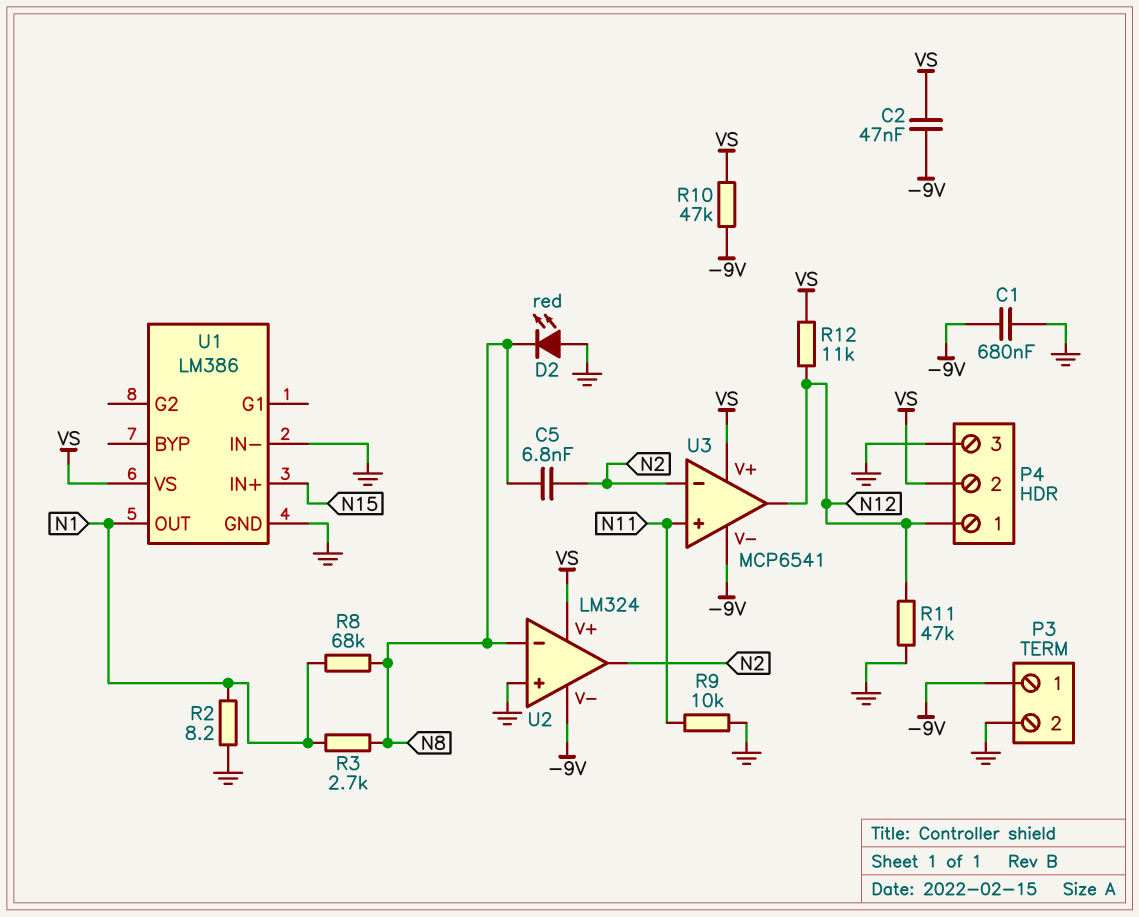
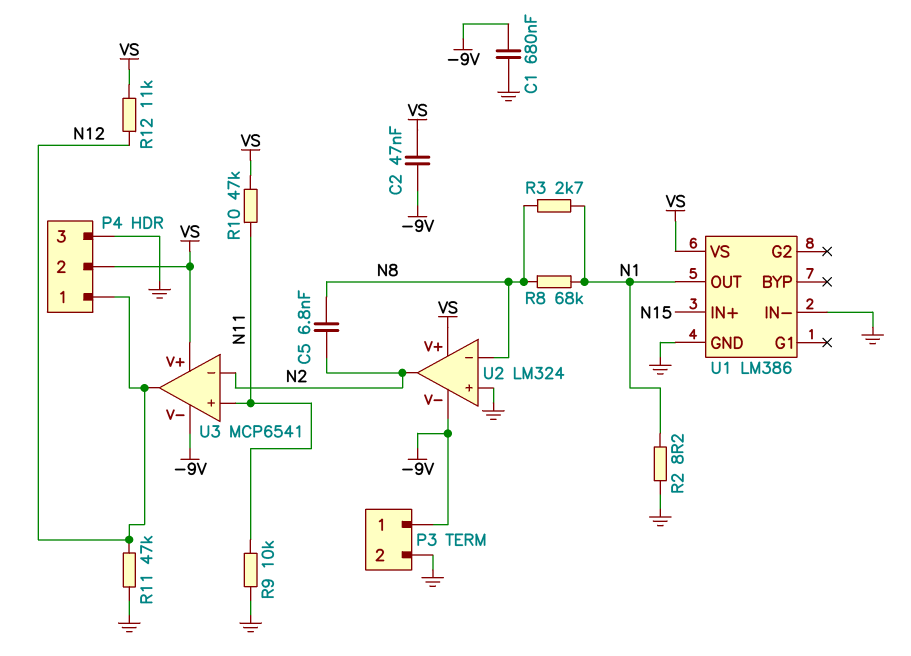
D2: LED red (A GND, K N8) -> none
R10: 47k (-9V, VS) -> 47k (N11, VS)

